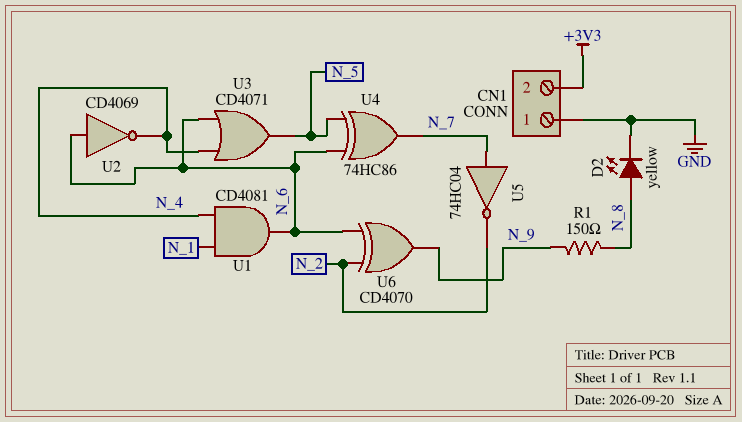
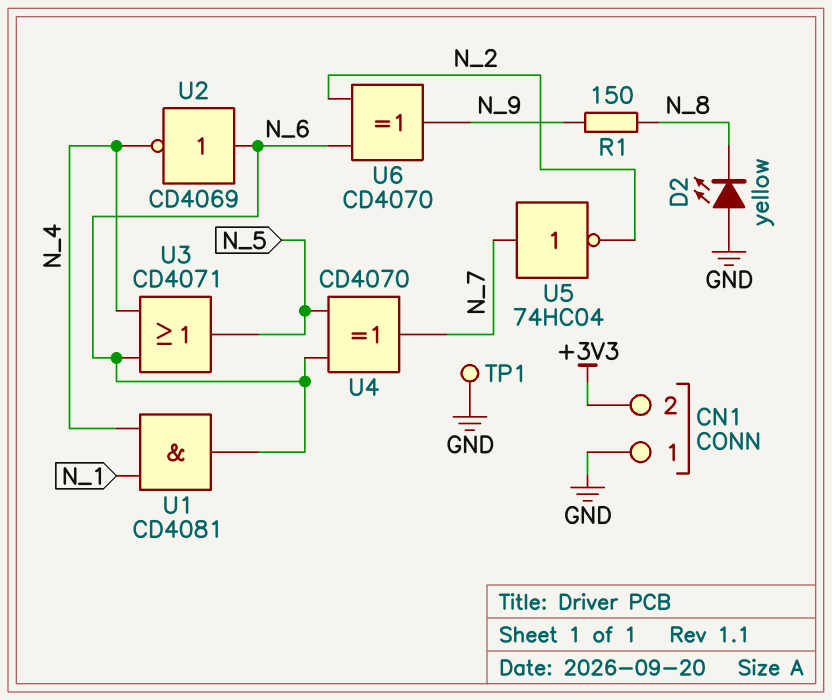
D2: LED yellow (A N_8, K GND) -> LED yellow (A GND, K N_8)
TP1: none -> test point (GND)
U4: XOR 74HC86 (in N_5, in N_6, out N_7) -> XOR CD4070 (in N_5, in N_6, out N_7)

